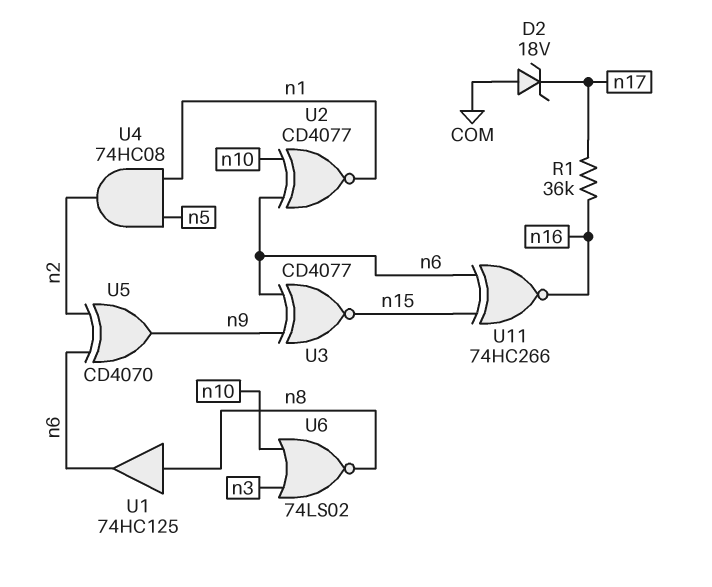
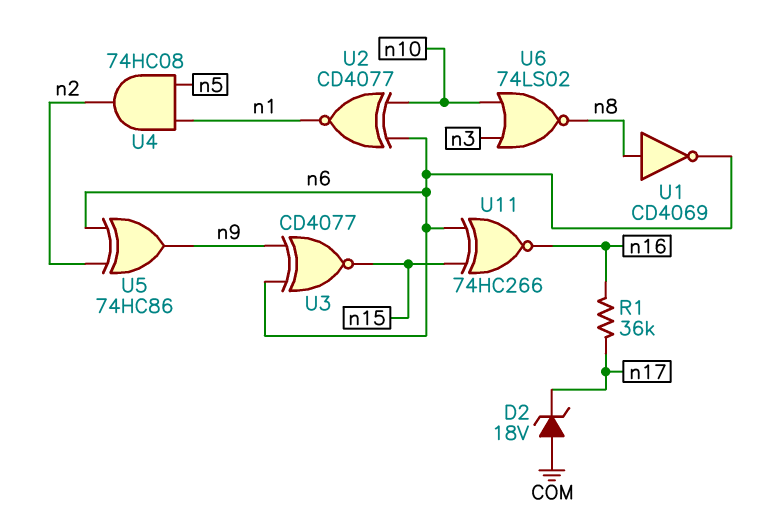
U1: buffer 74HC125 (in n8, out n6) -> NOT CD4069 (in n8, out n6)
U5: XOR CD4070 (in n2, in n6, out n9) -> XOR 74HC86 (in n2, in n6, out n9)

